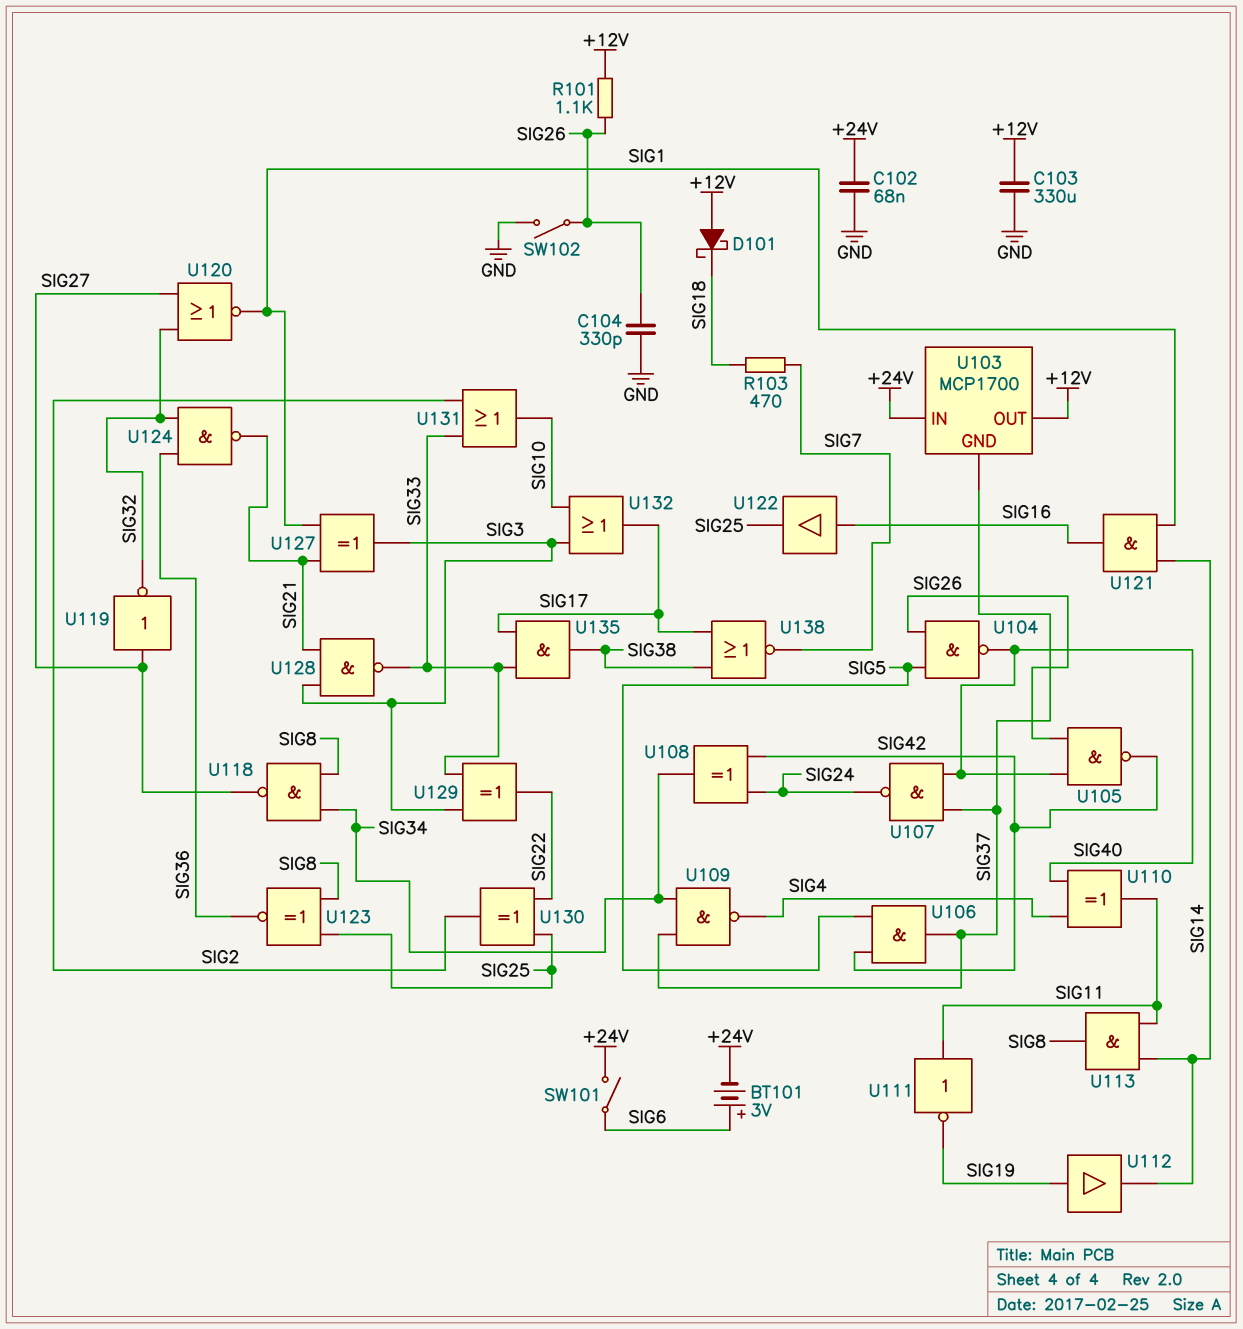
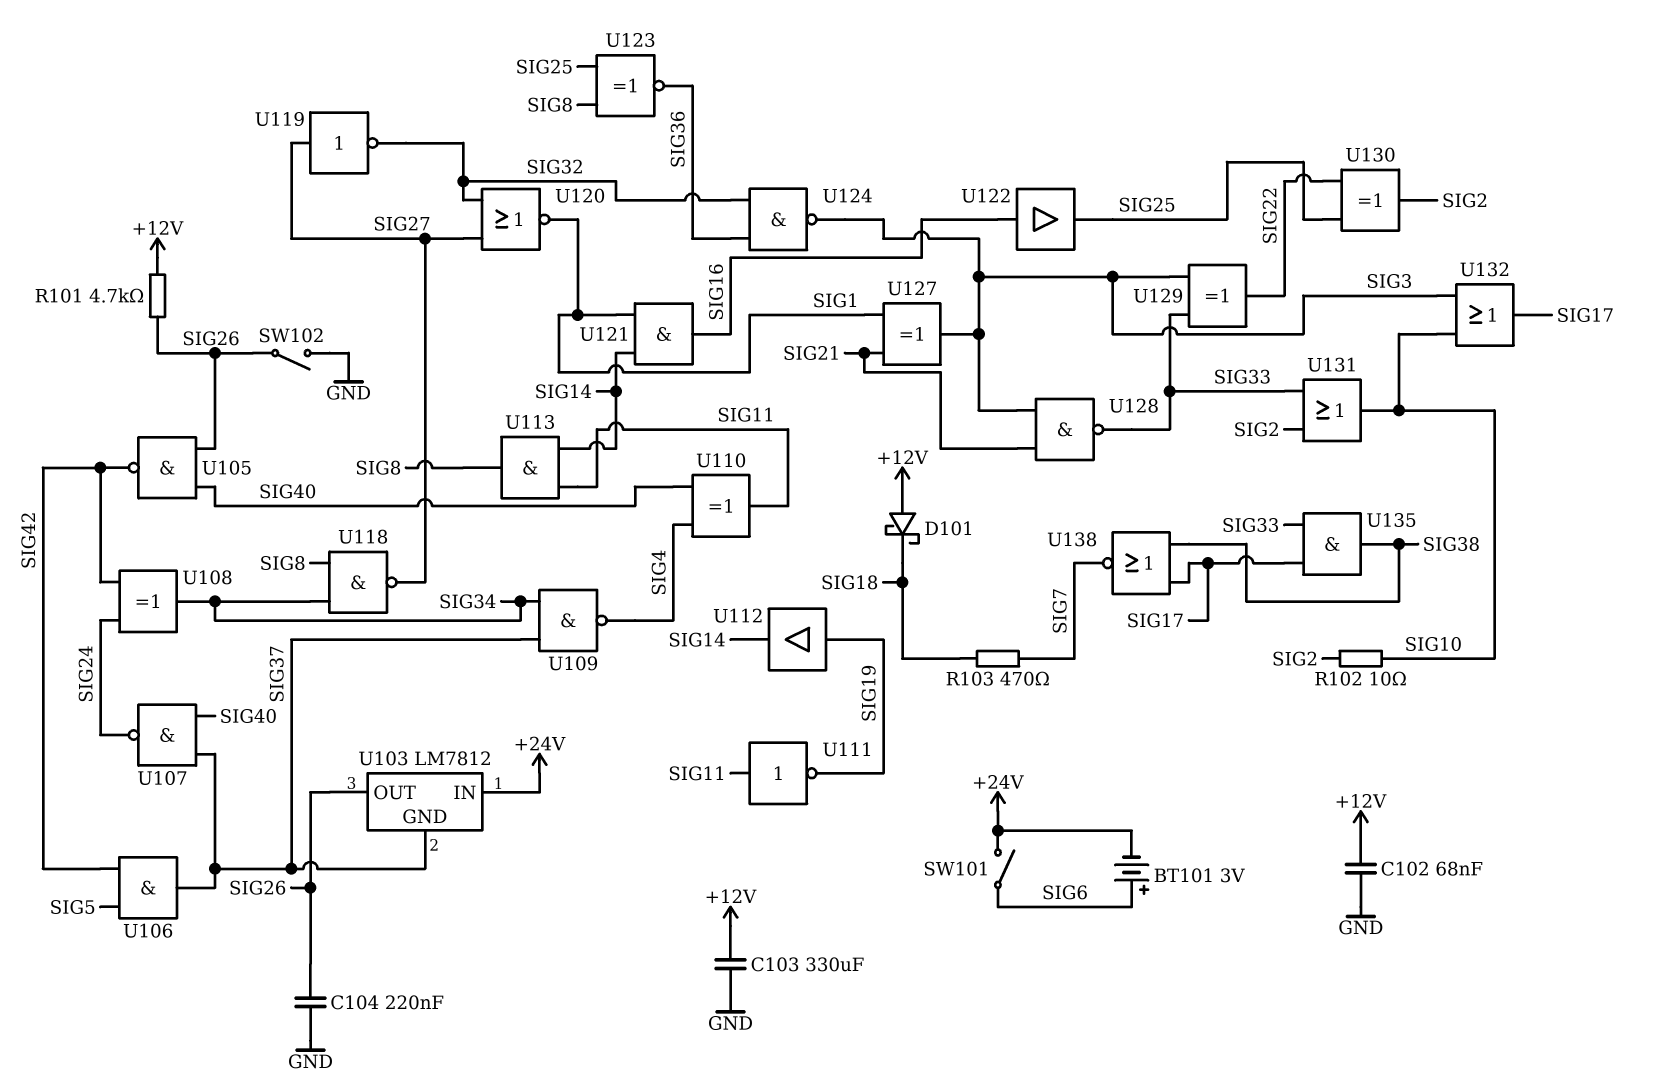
C102: 68nF (+24V, GND) -> 68nF (+12V, GND)
C104: 330pF (GND, SIG26) -> 220nF (GND, SIG26)
R101: 1.1k (+12V, SIG26) -> 4.7k (+12V, SIG26)
R102: none -> 10 (SIG2, SIG10)
U103: MCP1700 -> LM7812
U103 pin OUT: +12V -> SIG26
U104: NAND (in SIG5, in SIG26, out SIG40) -> none
U124: NAND (in SIG32, in SIG36, out SIG21) -> NAND (in SIG32, in SIG36, out SIG3)

